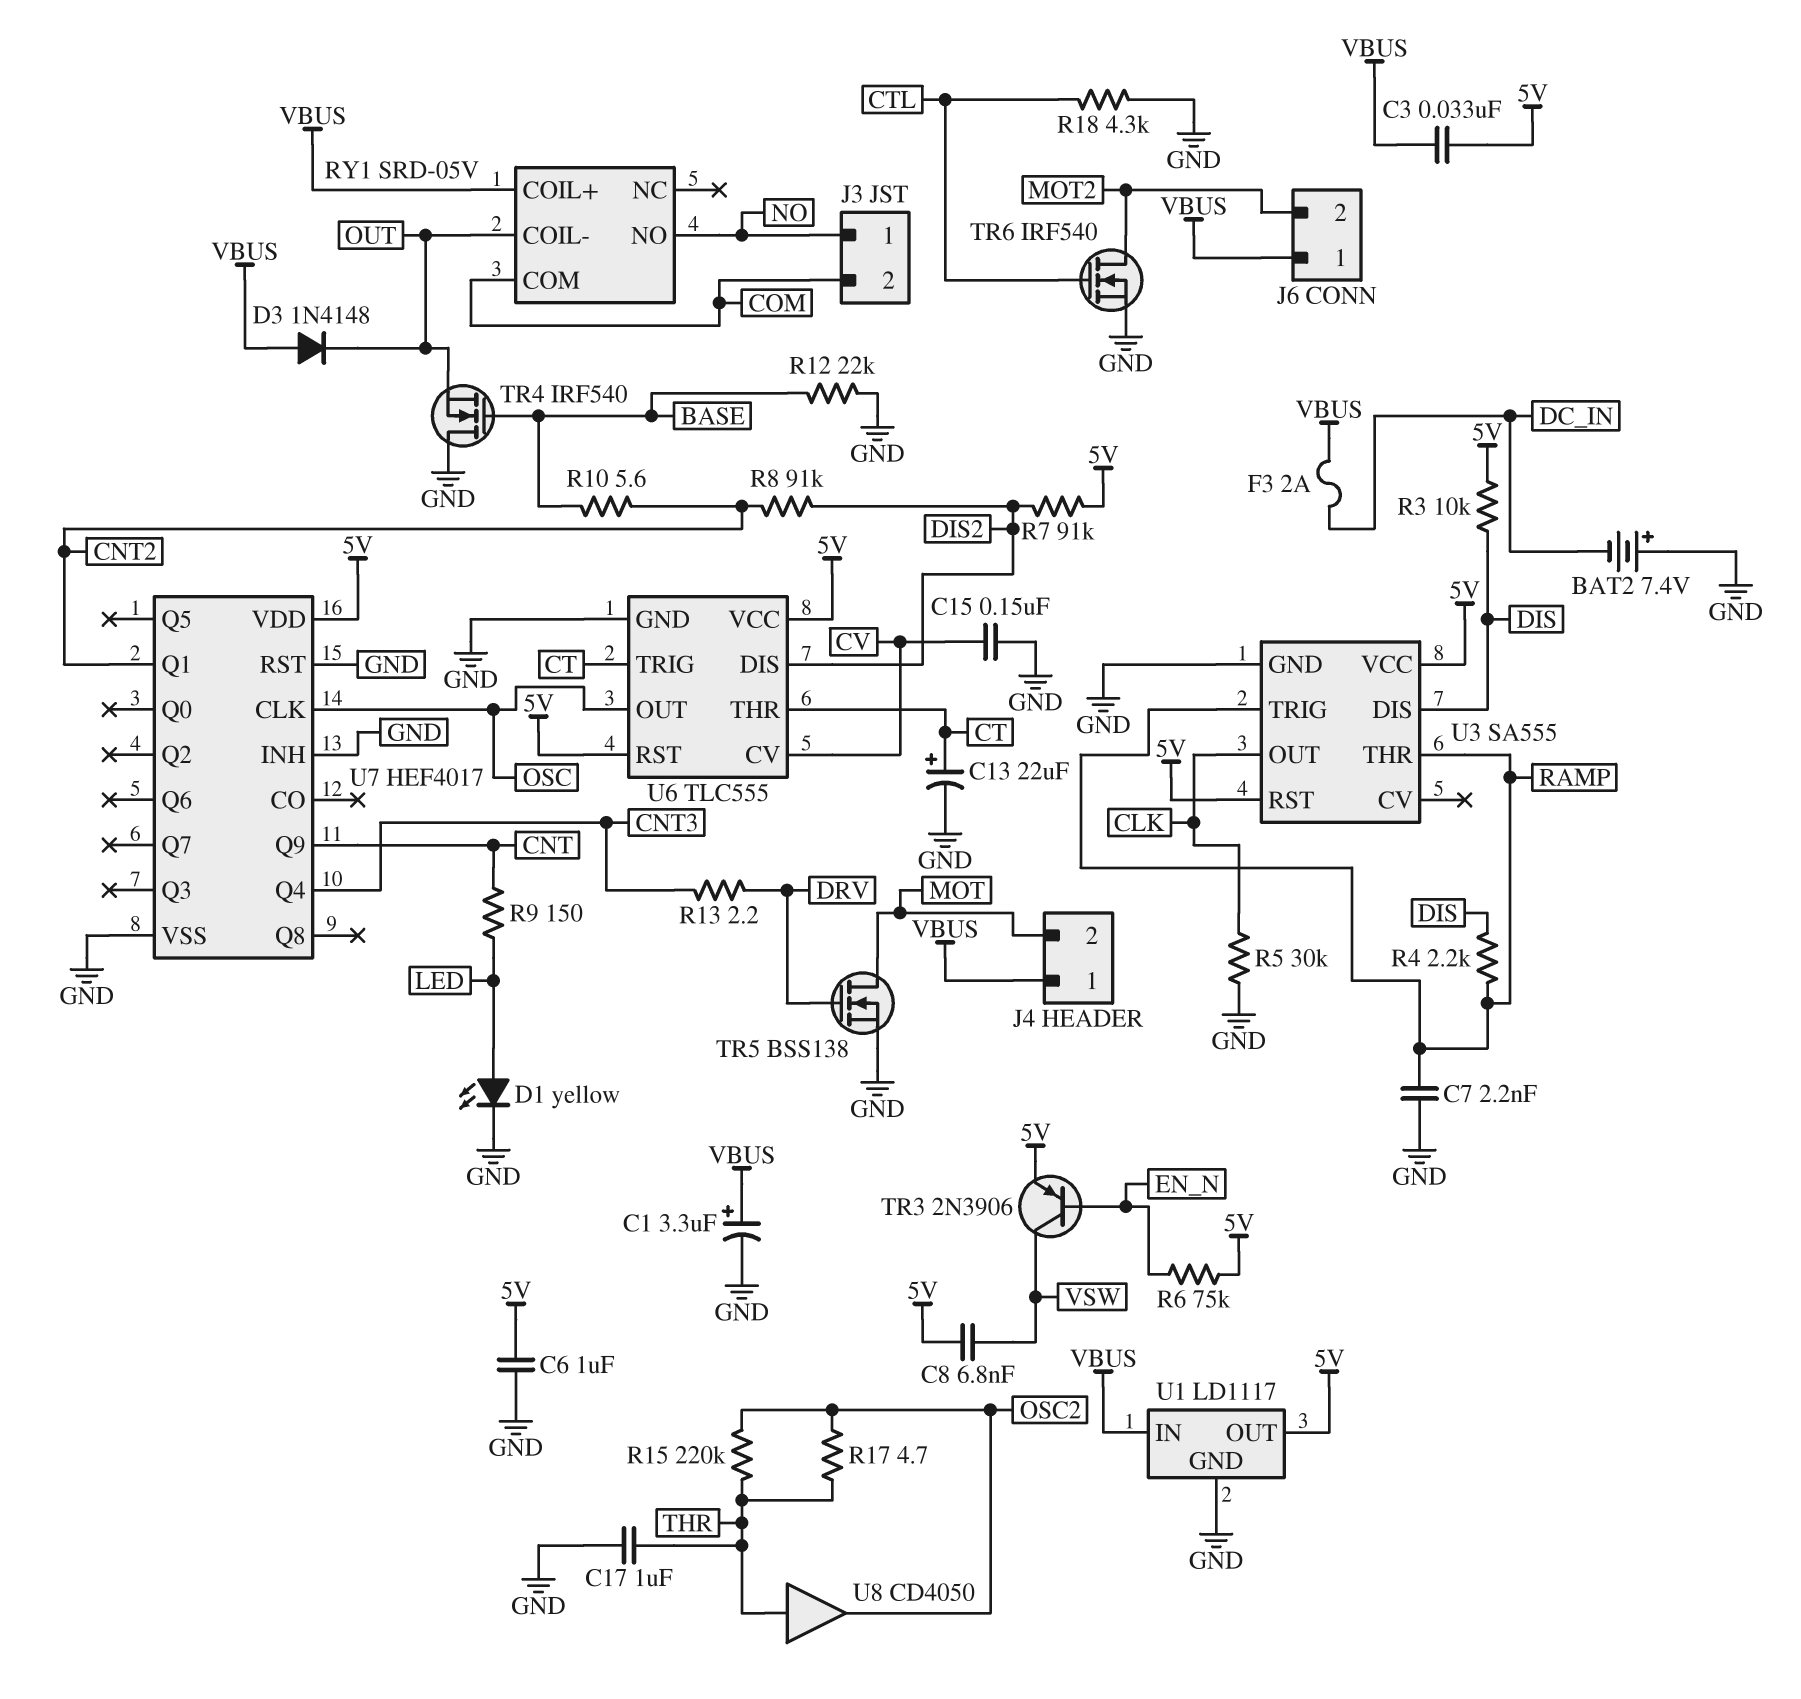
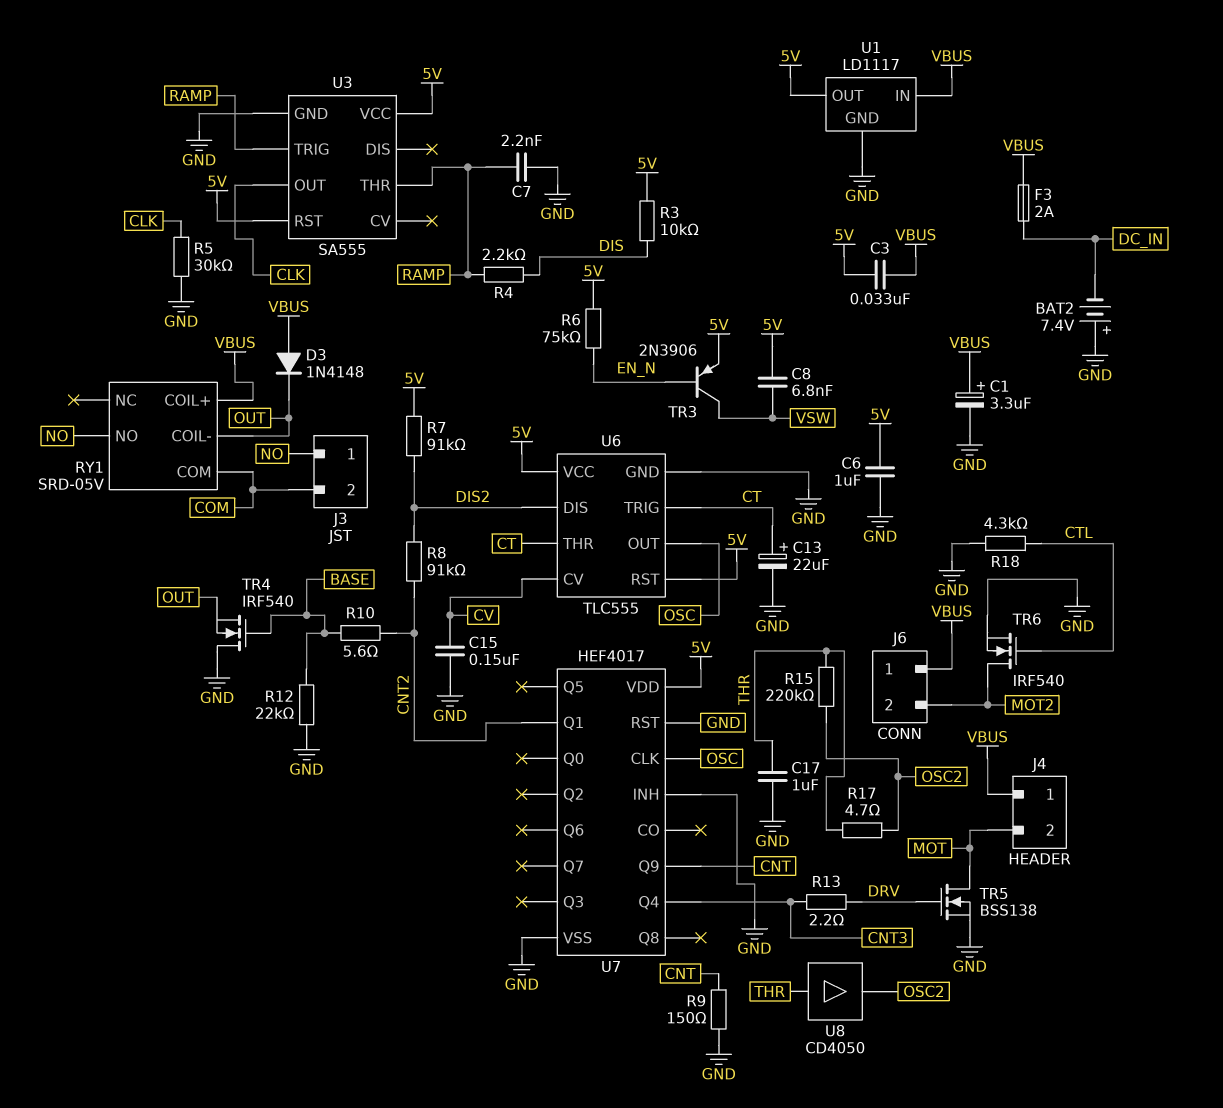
D1: LED yellow (A LED, K GND) -> none
R9: 150 (CNT, LED) -> 150 (CNT, GND)
U3 pin DIS: DIS -> none

